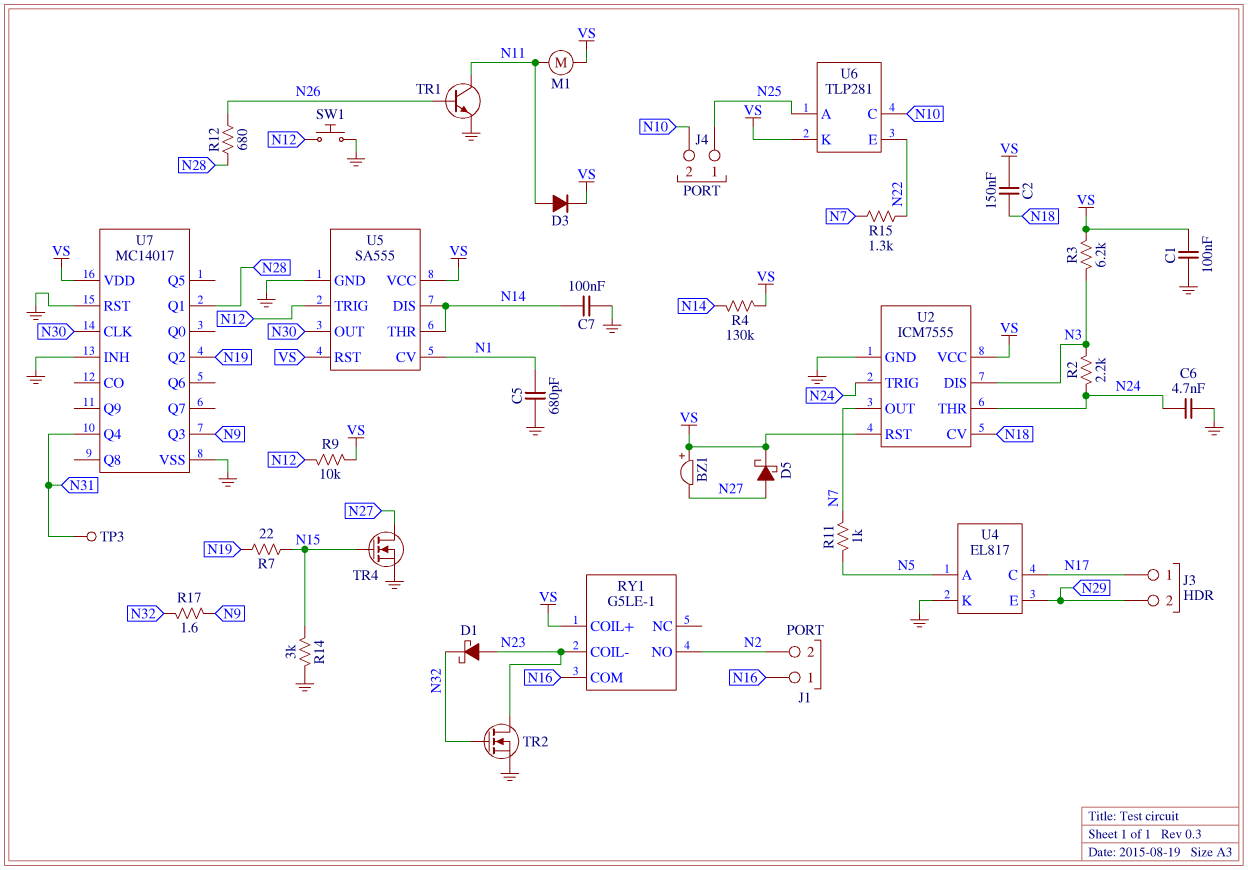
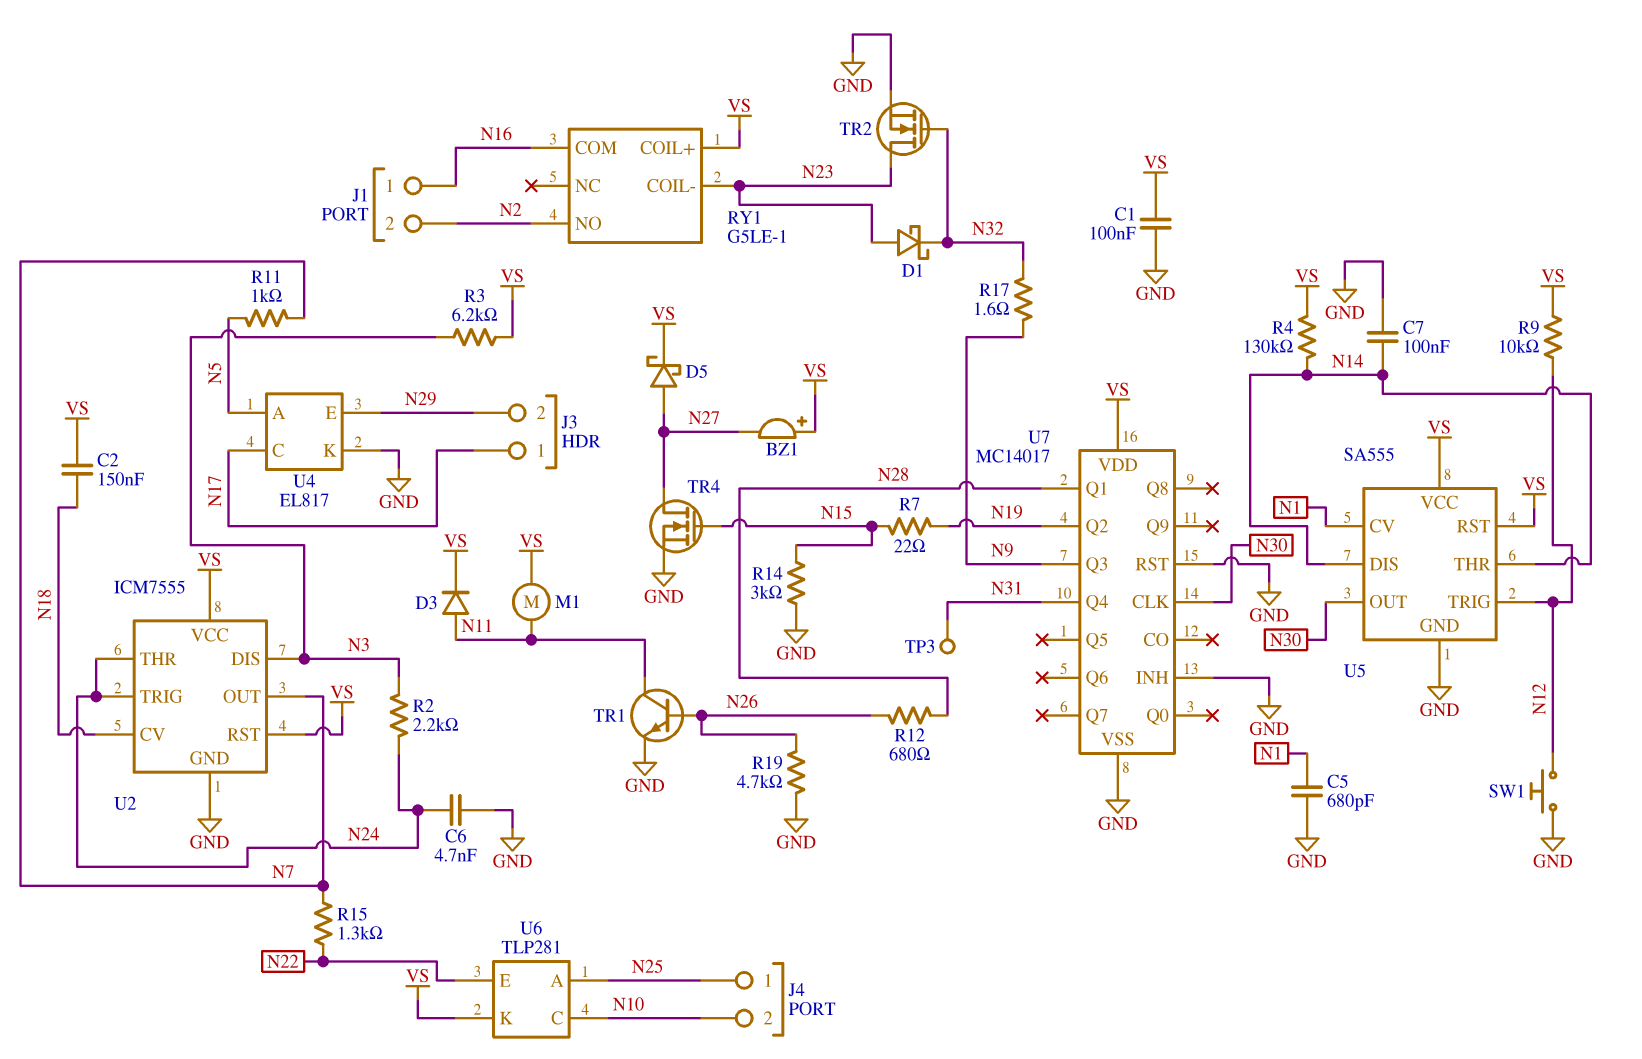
R19: none -> 4.7k (GND, N26)

